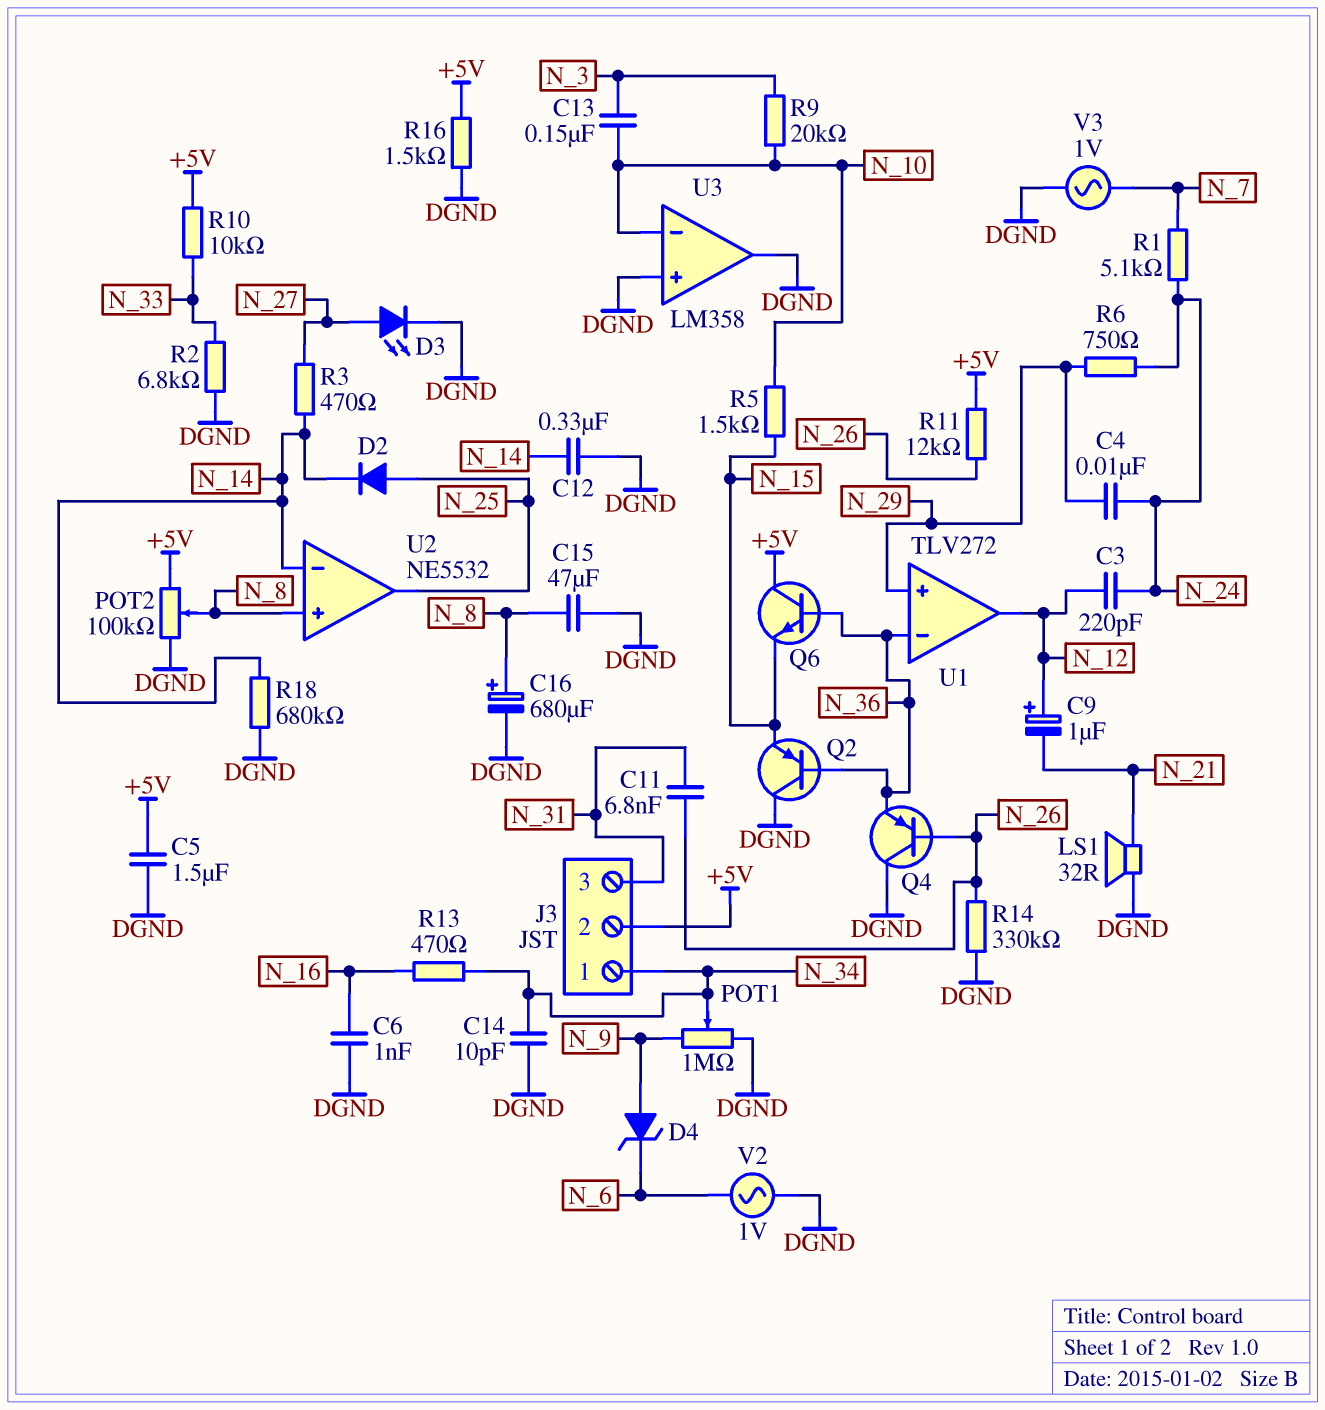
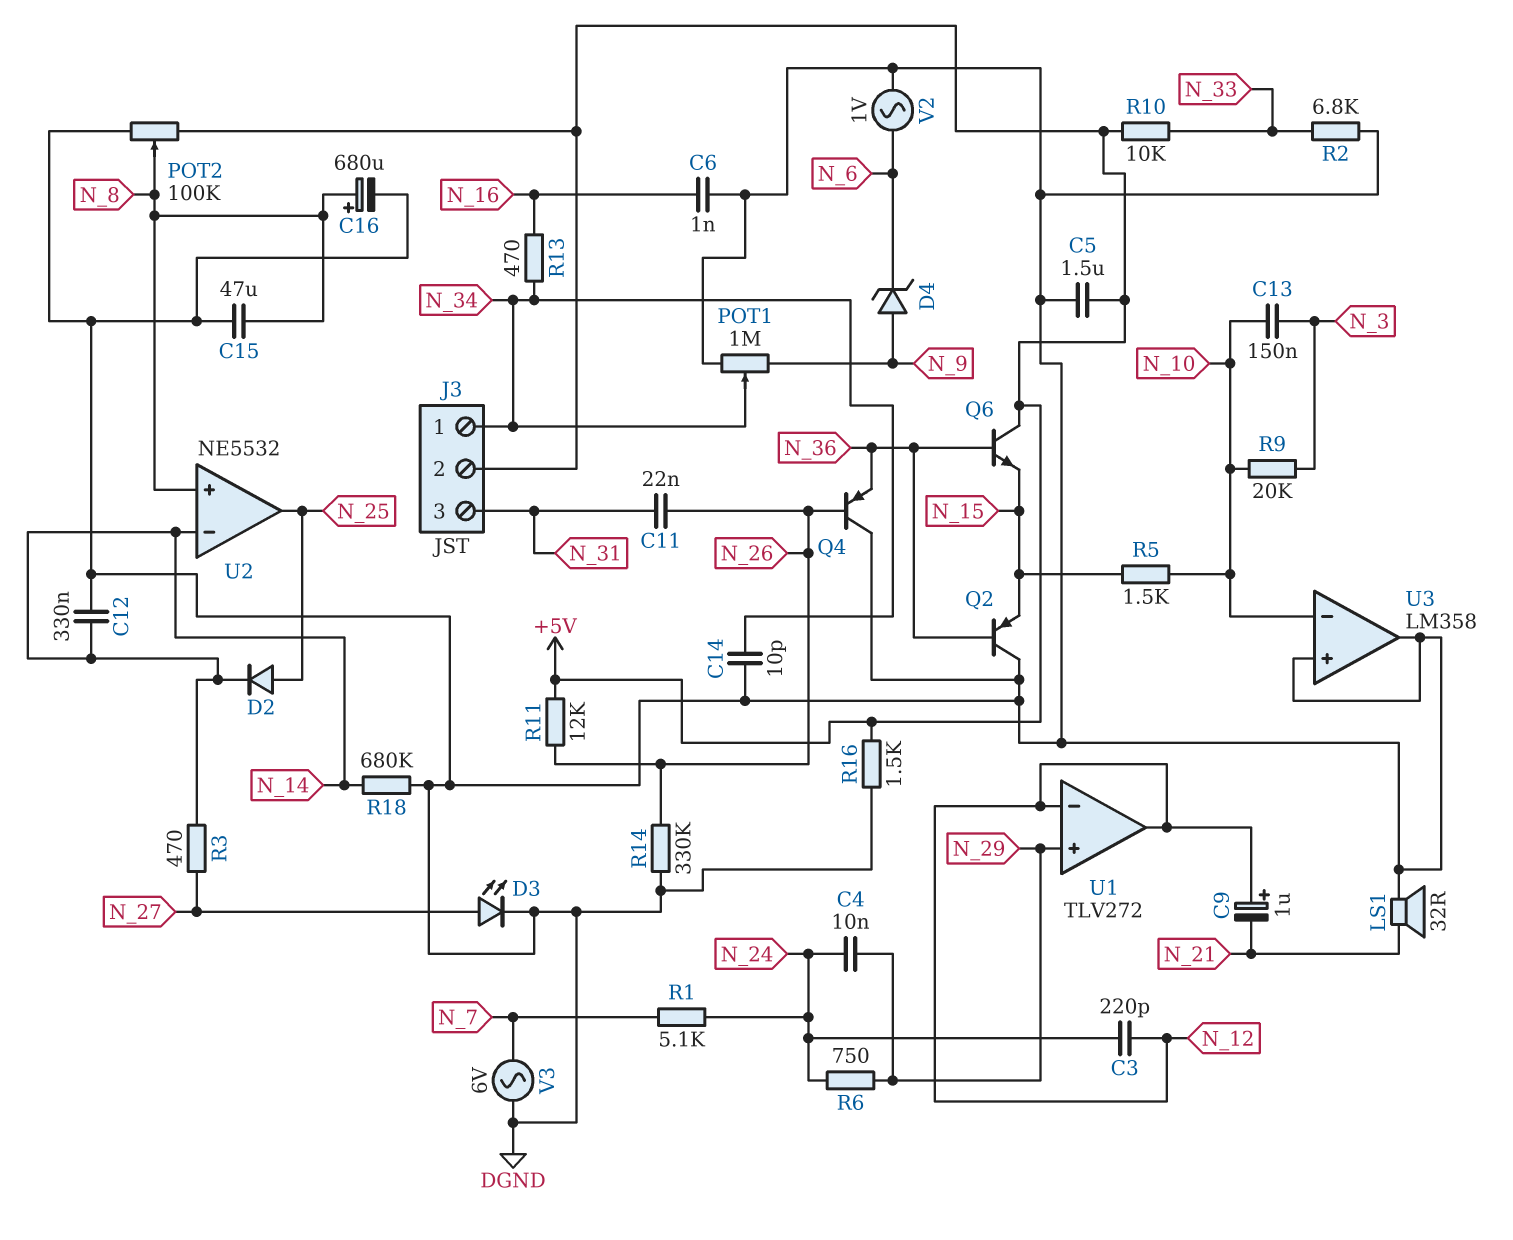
C11: 6.8nF (N_26, N_31) -> 22nF (N_26, N_31)
U1 pin in-: N_36 -> N_12
V3: AC 1V (DGND, N_7) -> AC 6V (DGND, N_7)

